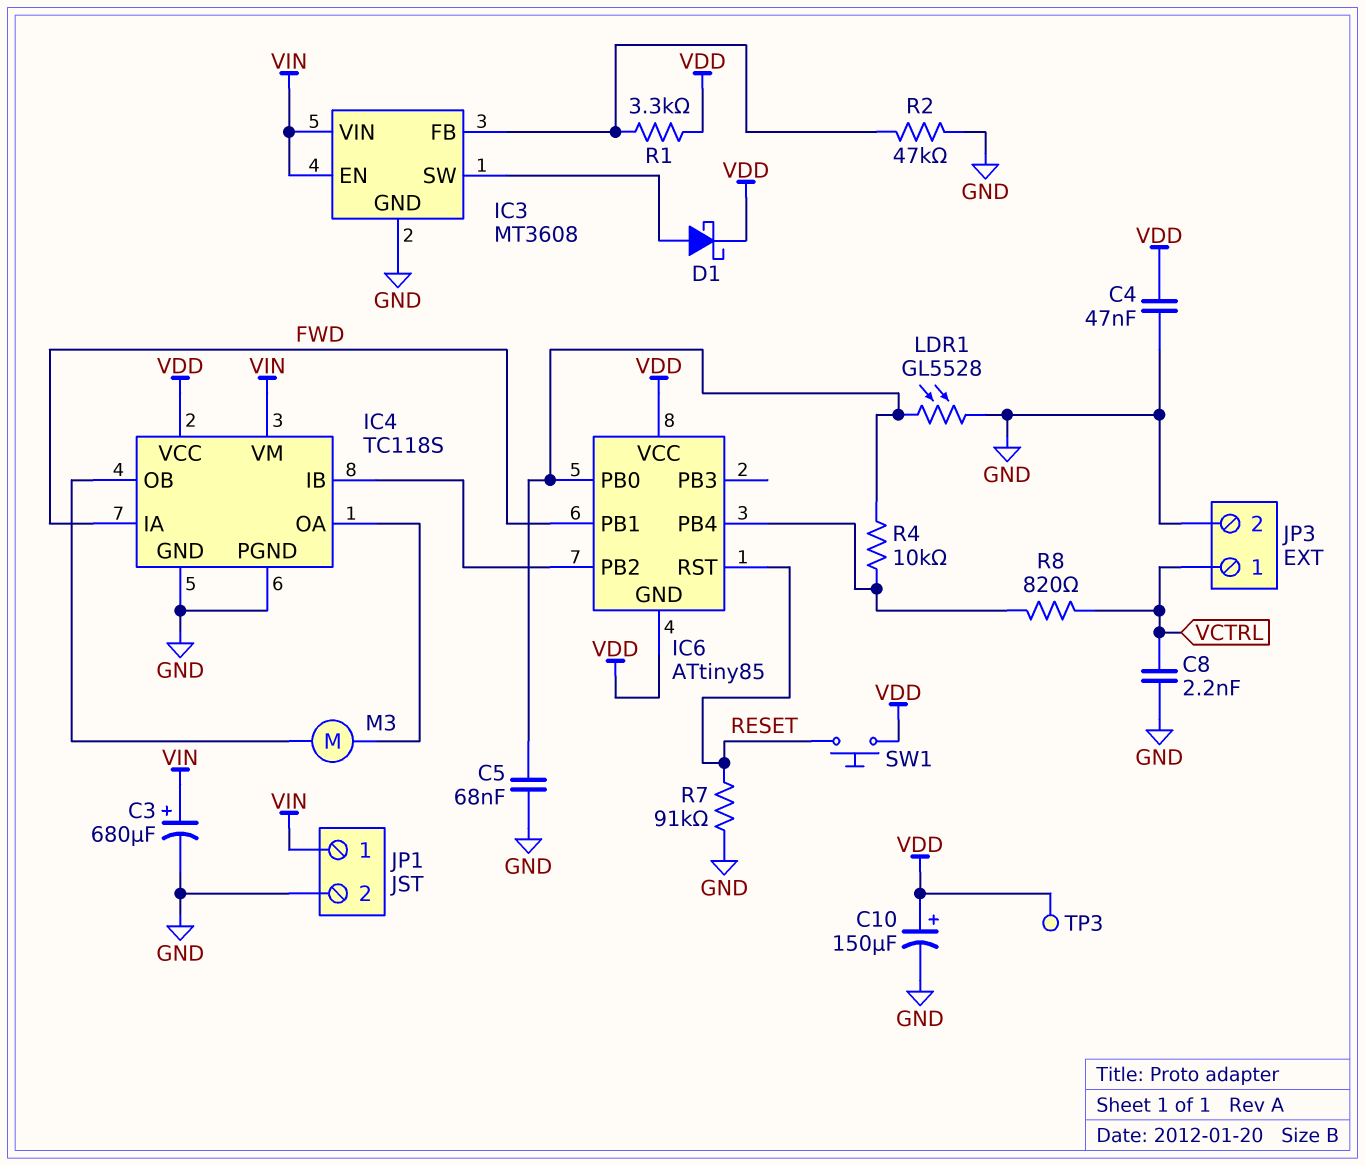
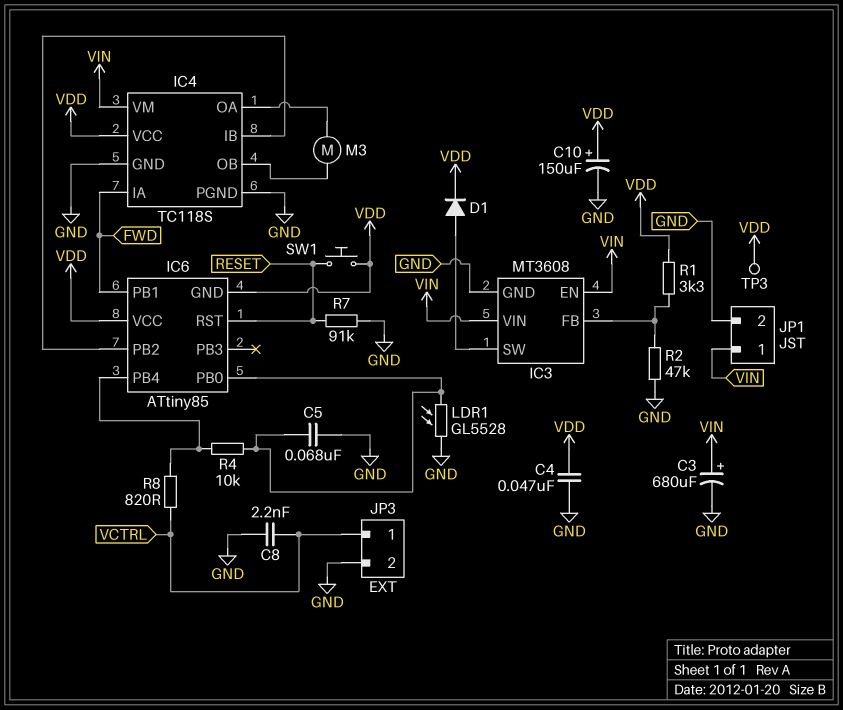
D1: schottky (A IC3/SW, K VDD) -> diode (A IC3/SW, K VDD)

